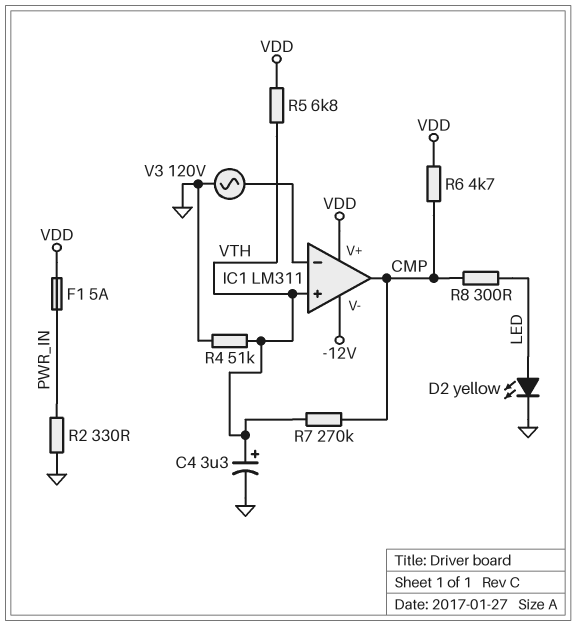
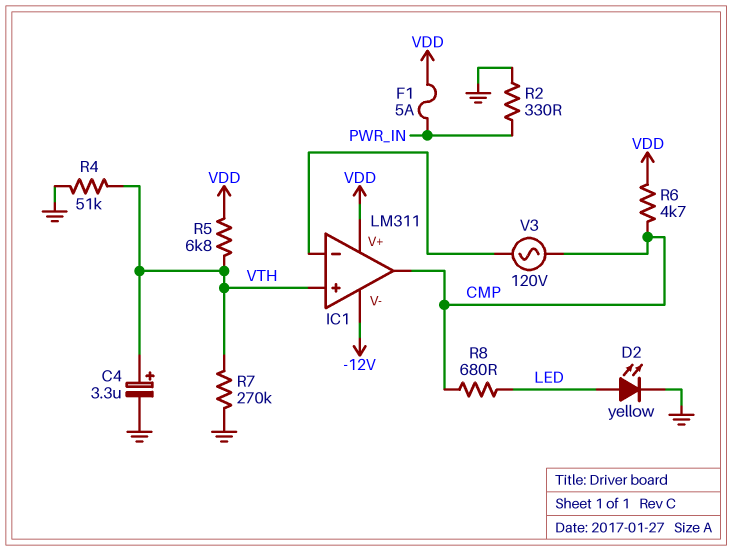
R7: 270k (CMP, VTH) -> 270k (GND, VTH)
R8: 300 (CMP, LED) -> 680 (CMP, LED)
V3: AC 120V (GND, IC1/in-) -> AC 120V (CMP, IC1/in-)

